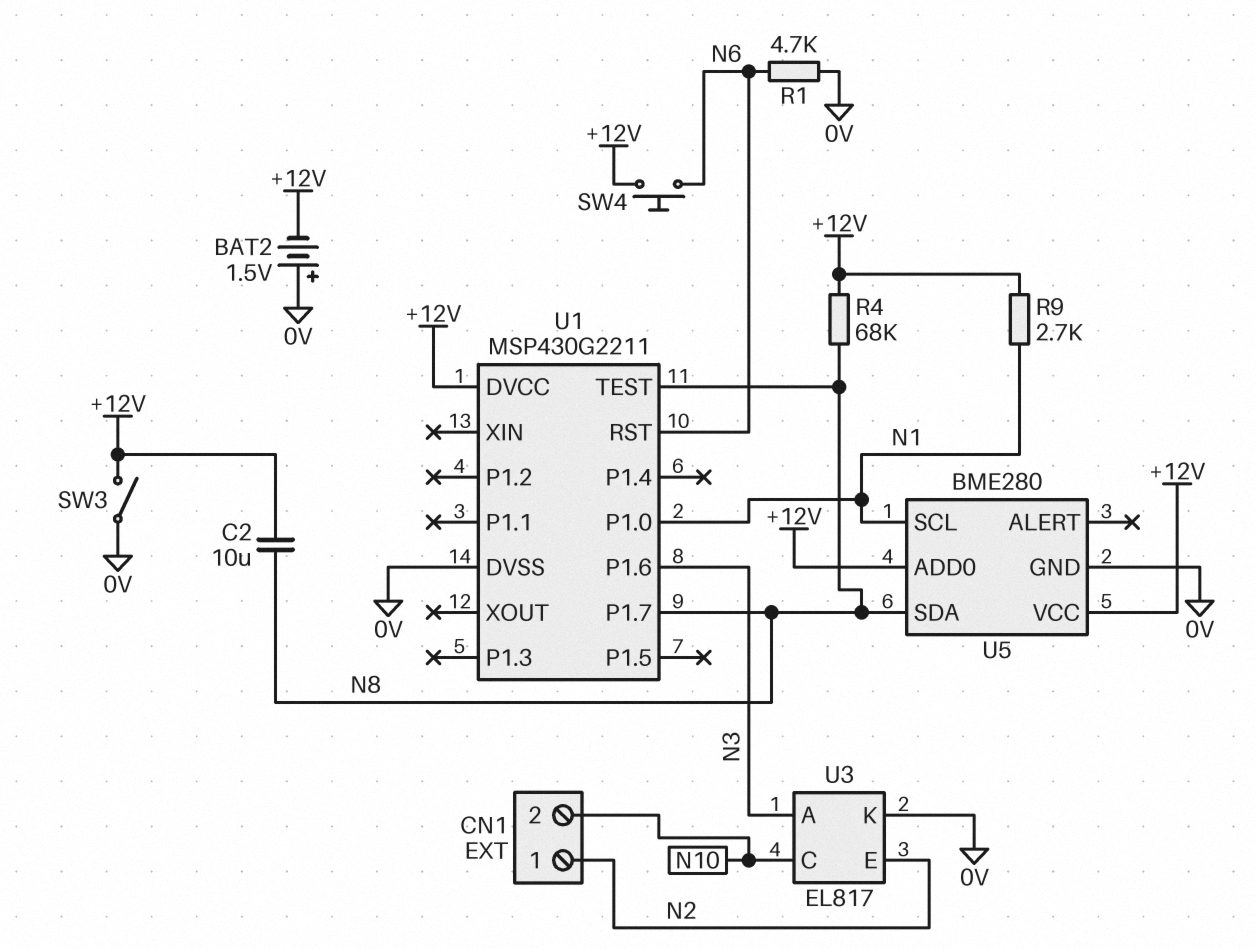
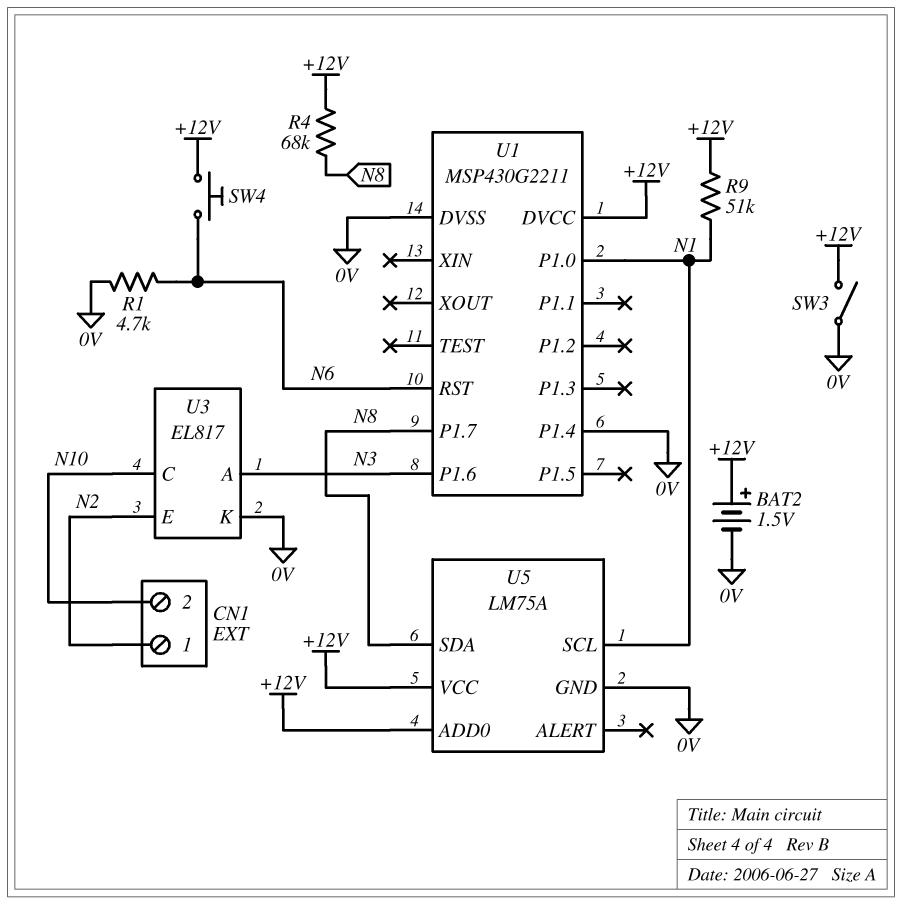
BAT2: 1.5V (plus 0V, minus +12V) -> 1.5V (plus +12V, minus 0V)
C2: 10uF (+12V, N8) -> none
R9: 2.7k (+12V, N1) -> 51k (+12V, N1)
U1 pin P1.4: none -> 0V
U1 pin TEST: N8 -> none
U5: BME280 -> LM75A

